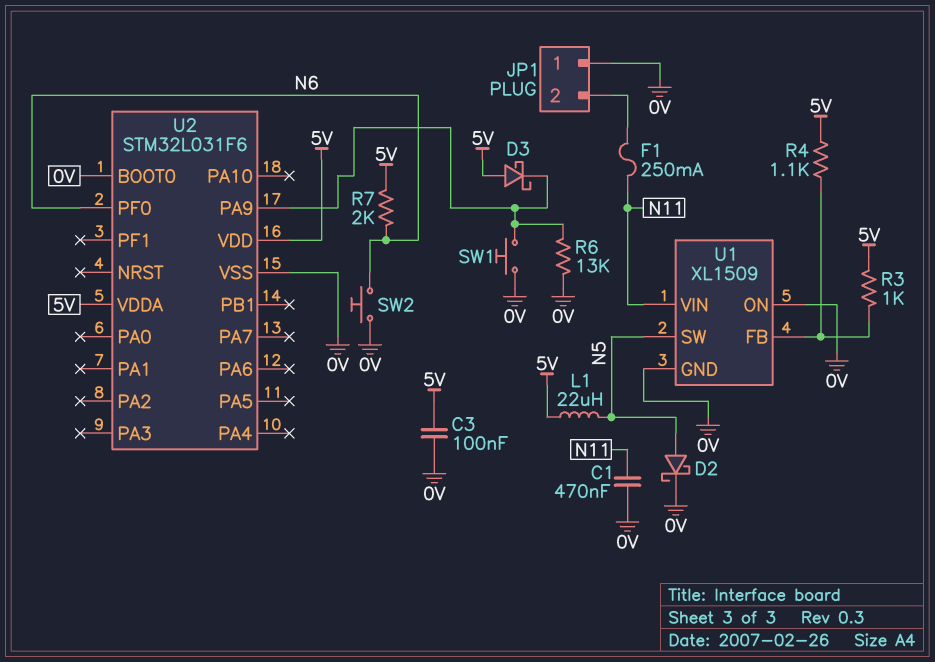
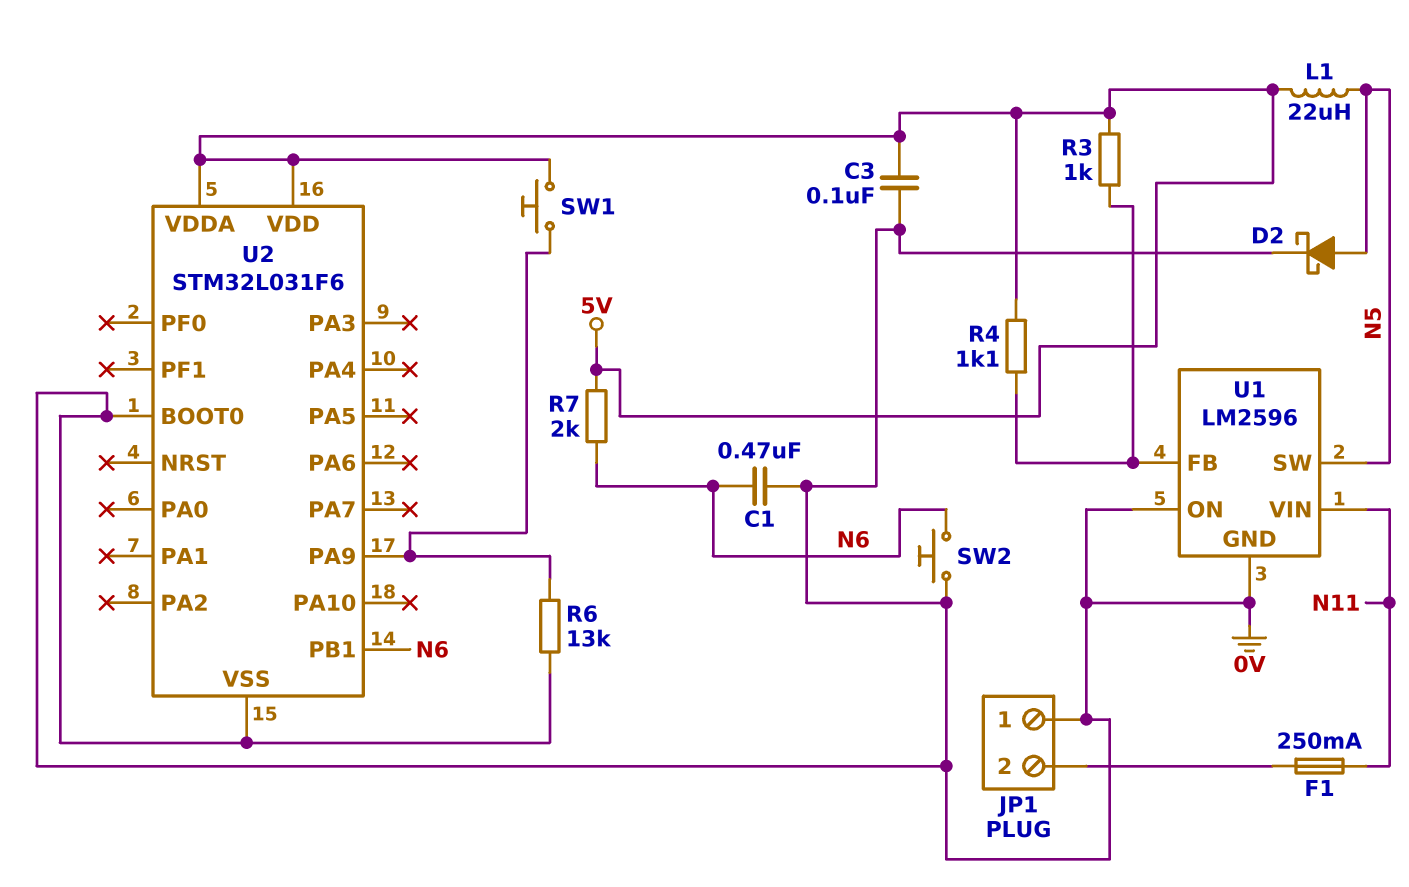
C1: 470nF (0V, N11) -> 470nF (0V, N6)
D3: schottky (A 5V, K U2/PA9) -> none
SW1: button (0V, U2/PA9) -> button (5V, U2/PA9)
U1: XL1509 -> LM2596
U2 pin PB1: none -> N6
U2 pin PF0: N6 -> none

